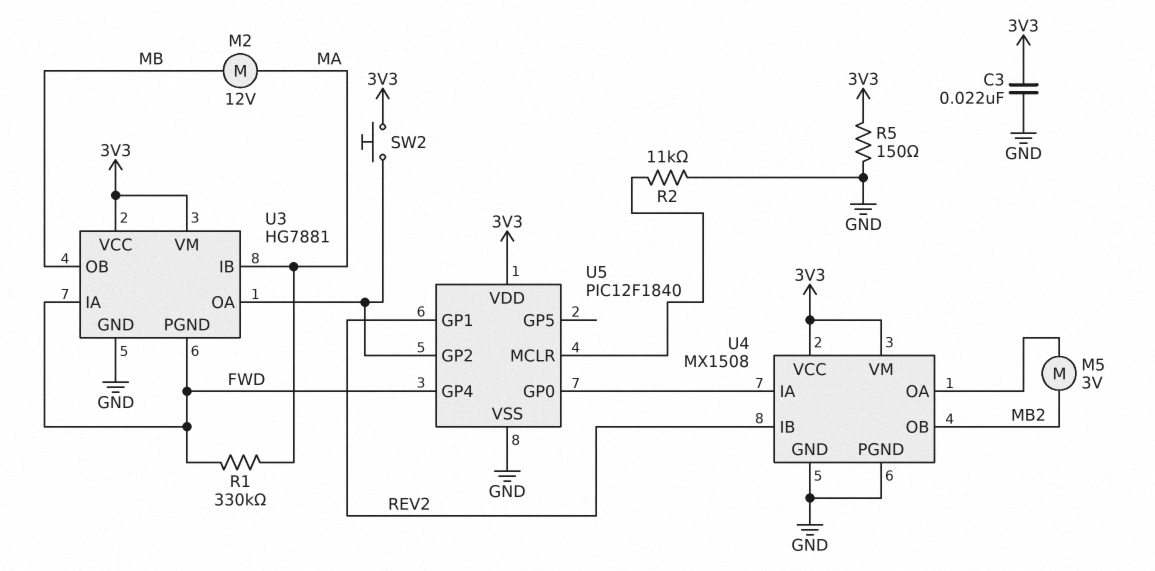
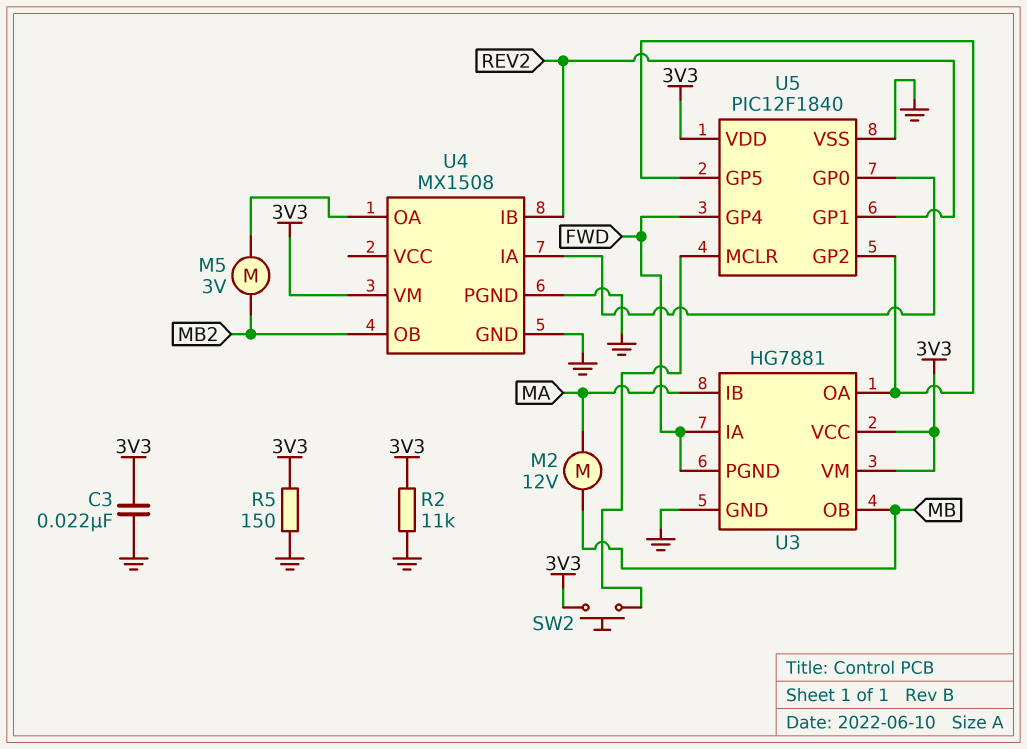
R1: 330k (FWD, MA) -> none
R2: 11k (GND, U5/MCLR) -> 11k (3V3, GND)
SW2: button (3V3, U3/OA) -> button (3V3, U5/MCLR)
U4 pin VCC: 3V3 -> none
U5 pin GP5: none -> U3/OA

